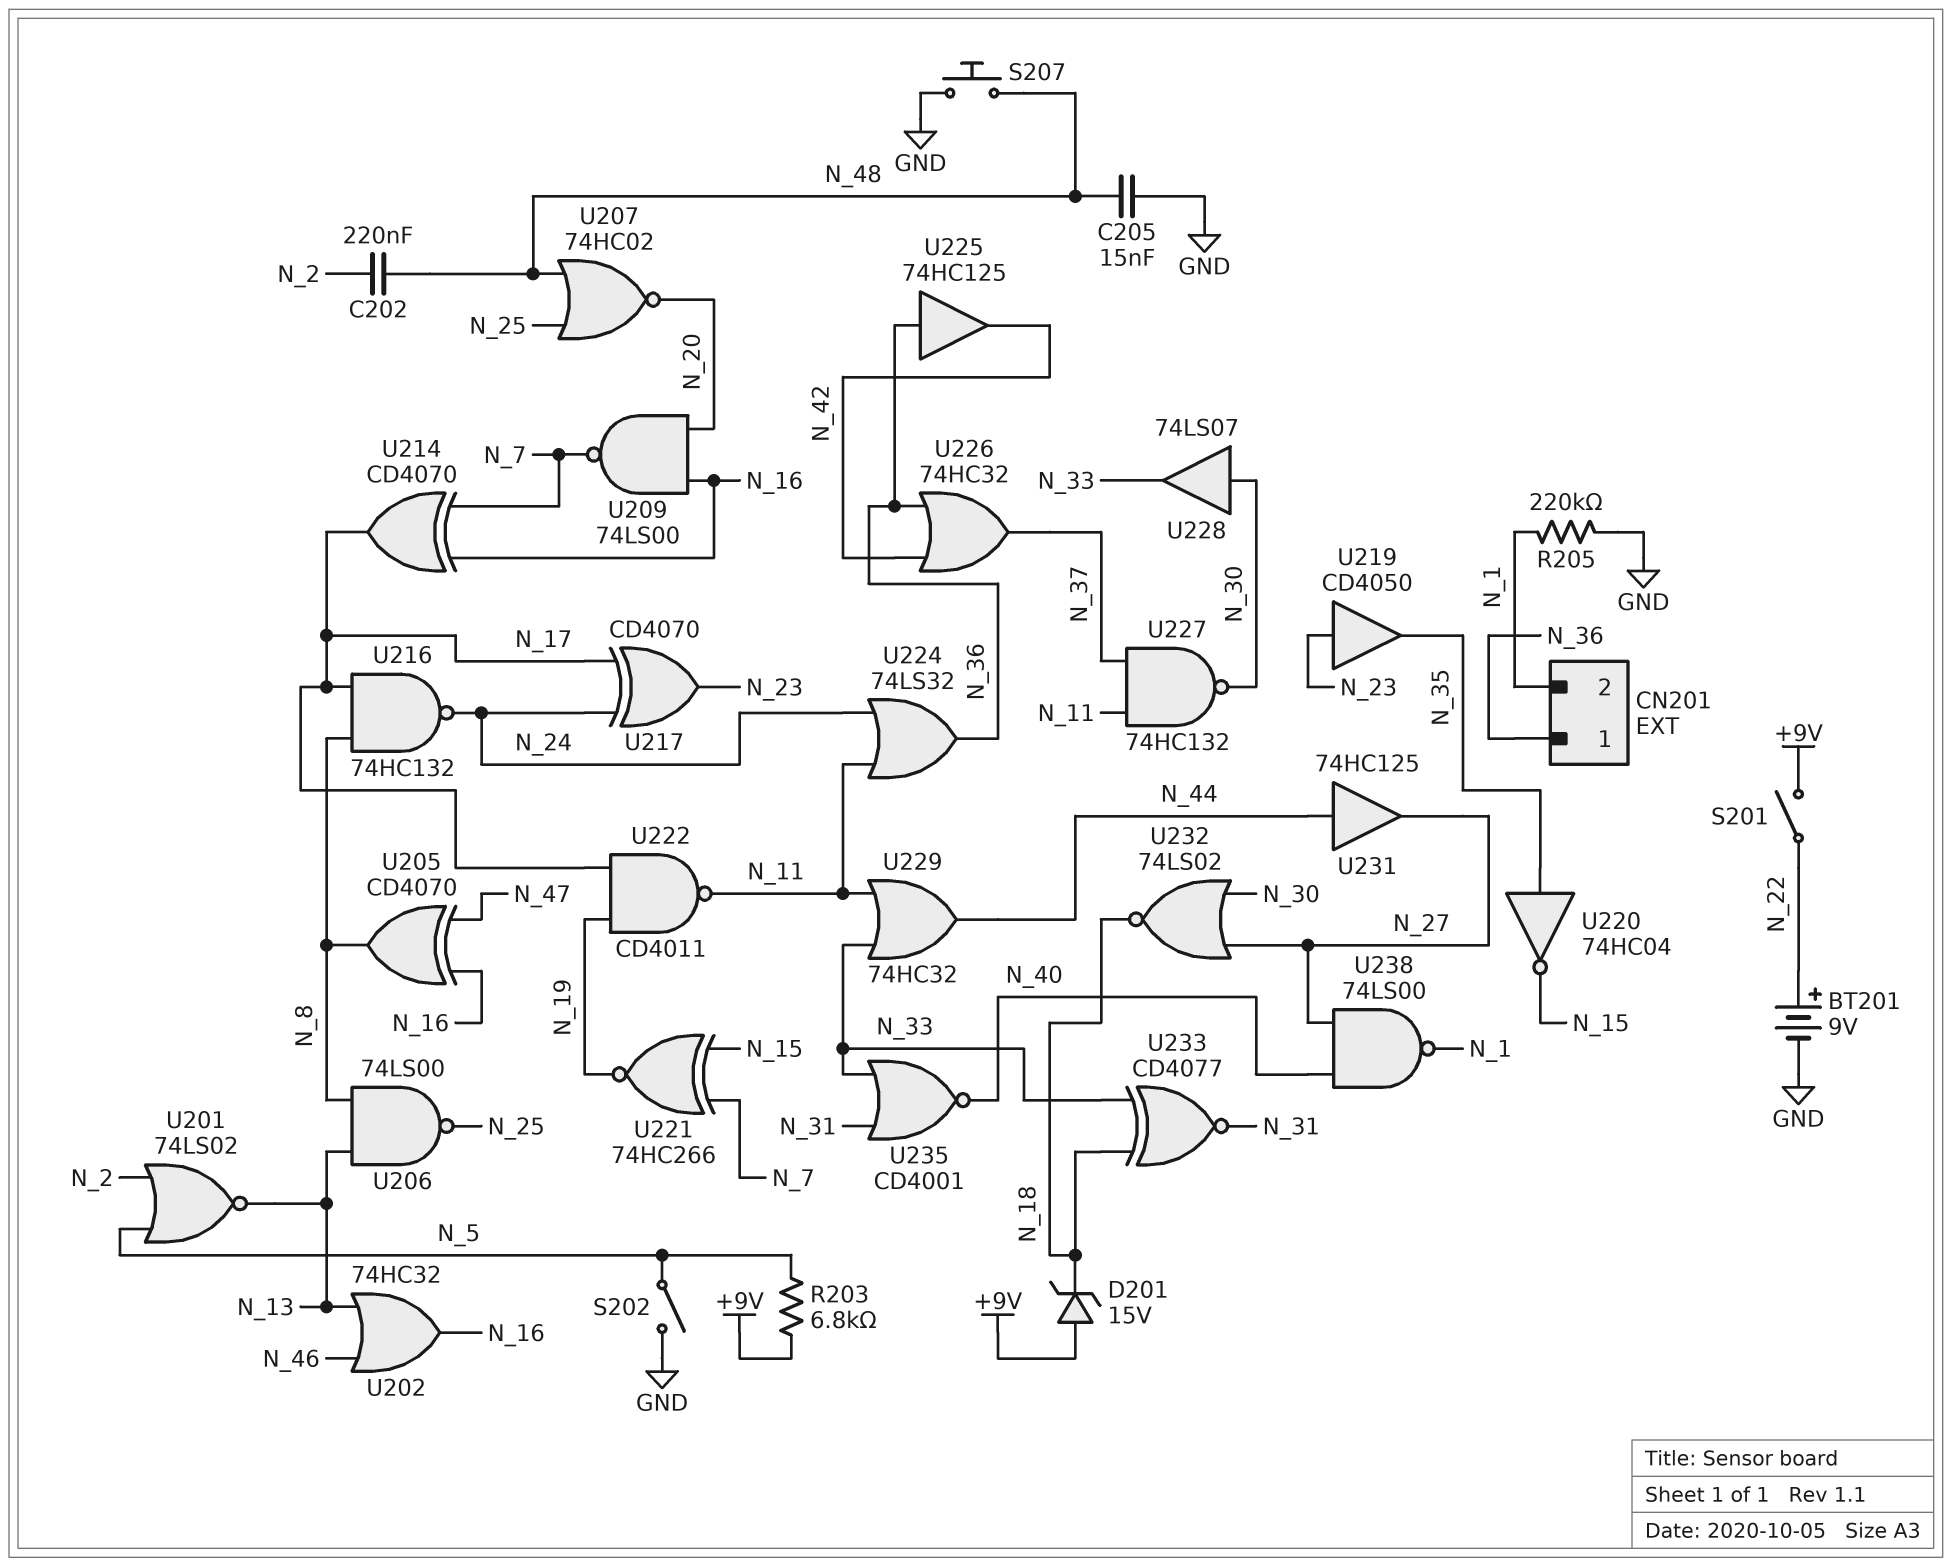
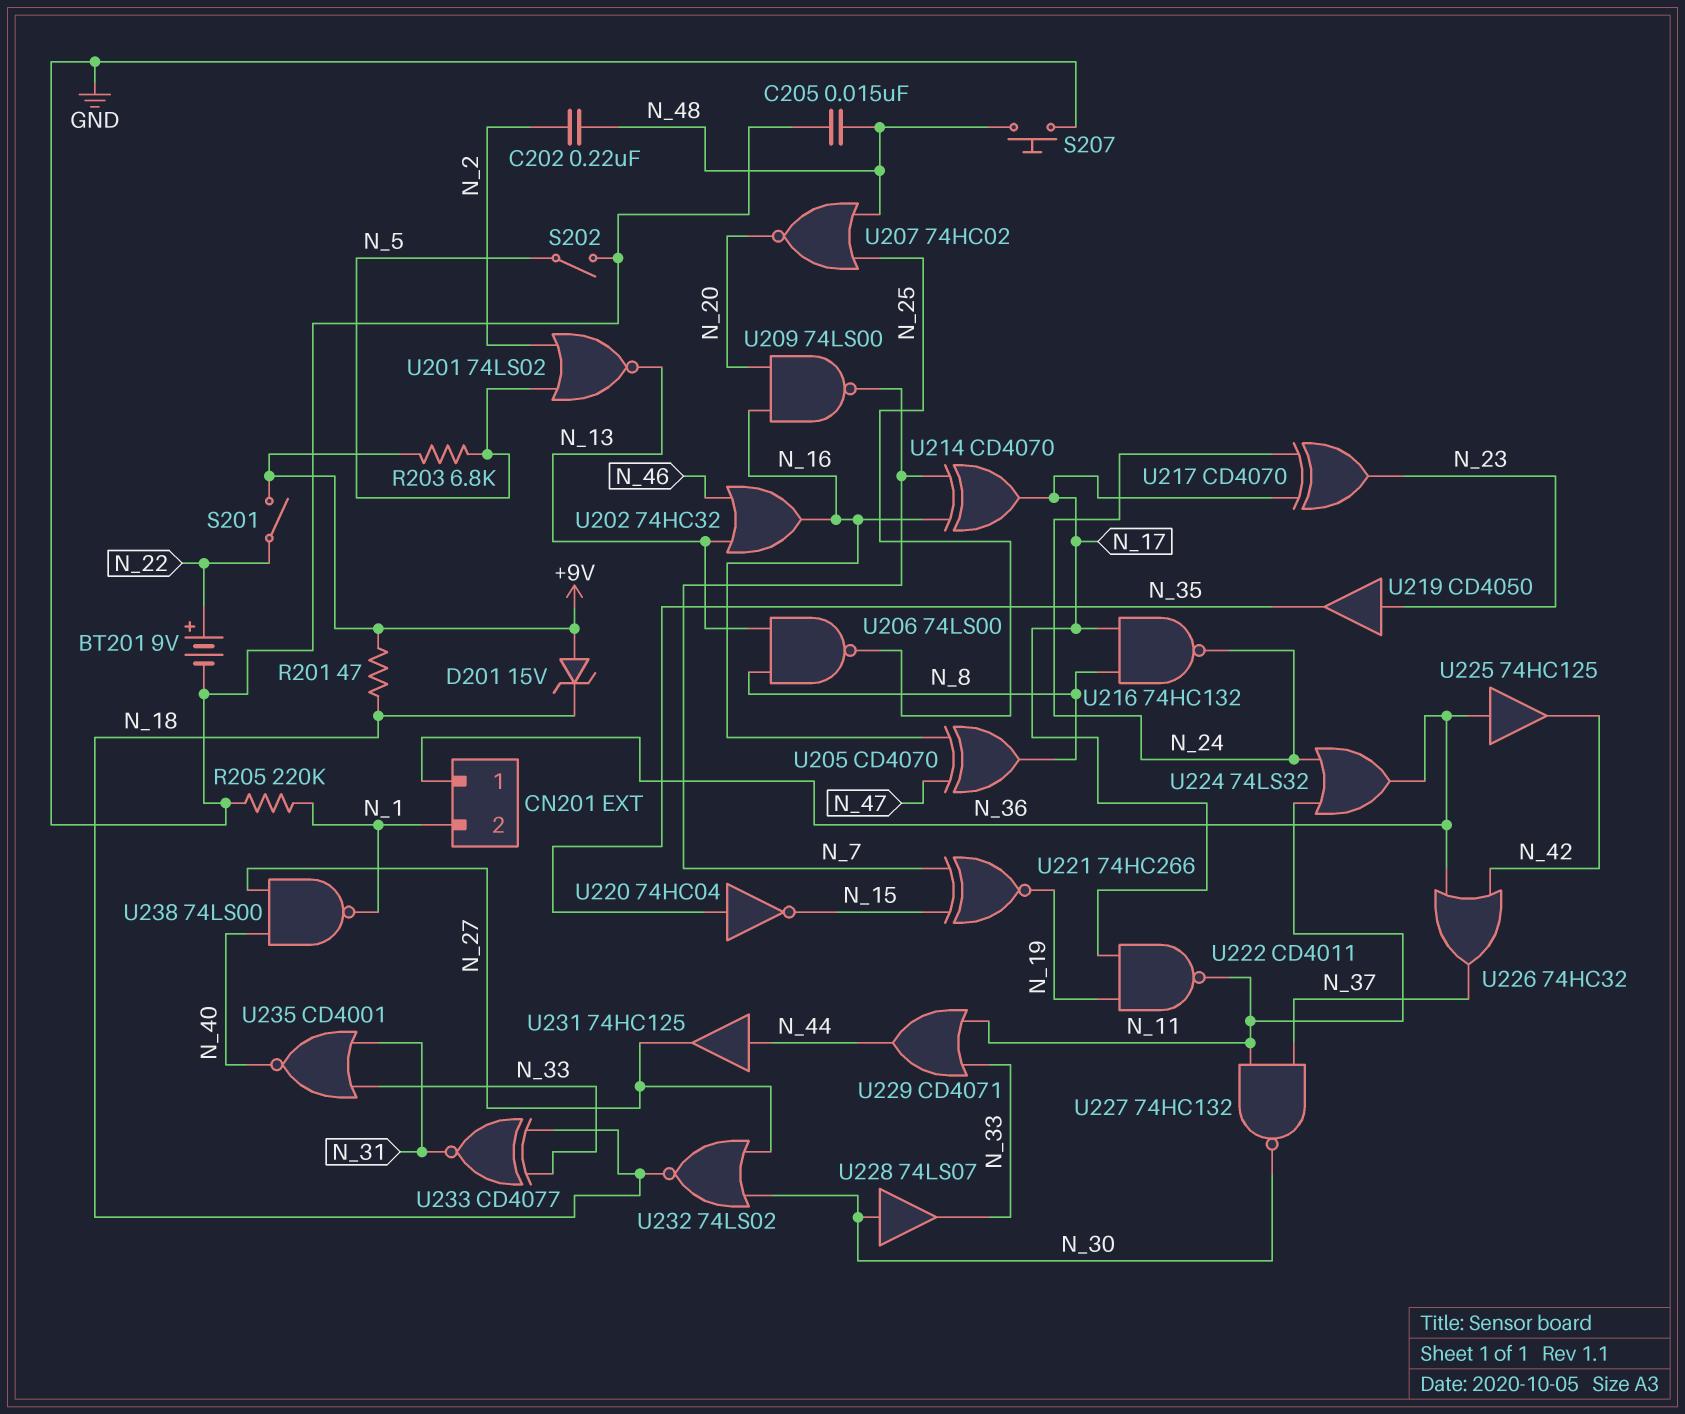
R201: none -> 47 (+9V, N_18)
U229: OR 74HC32 (in N_11, in N_33, out N_44) -> OR CD4071 (in N_11, in N_33, out N_44)

